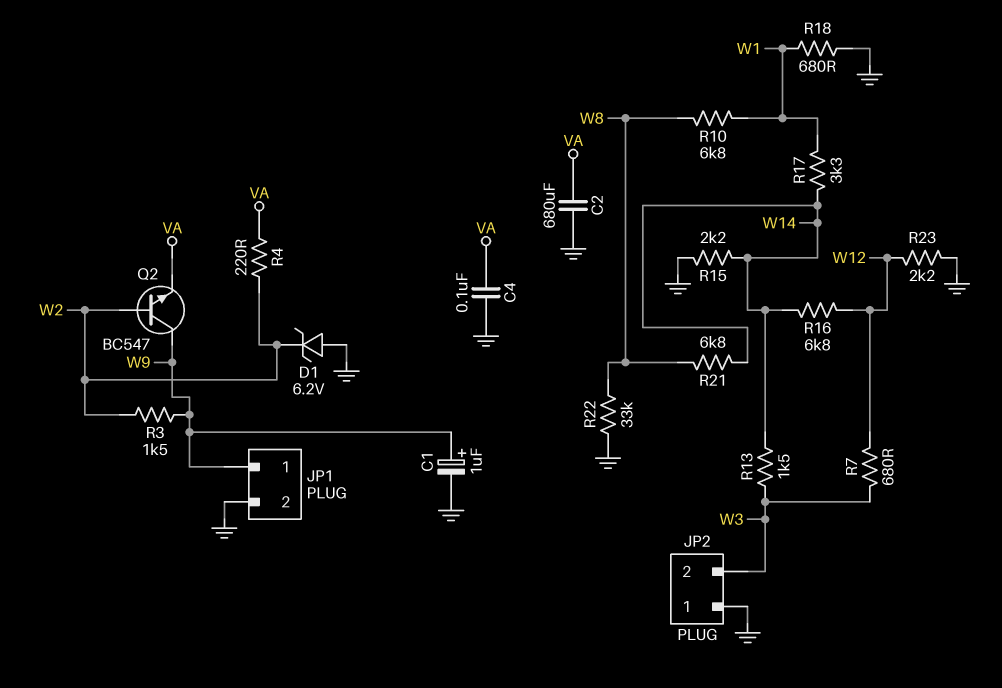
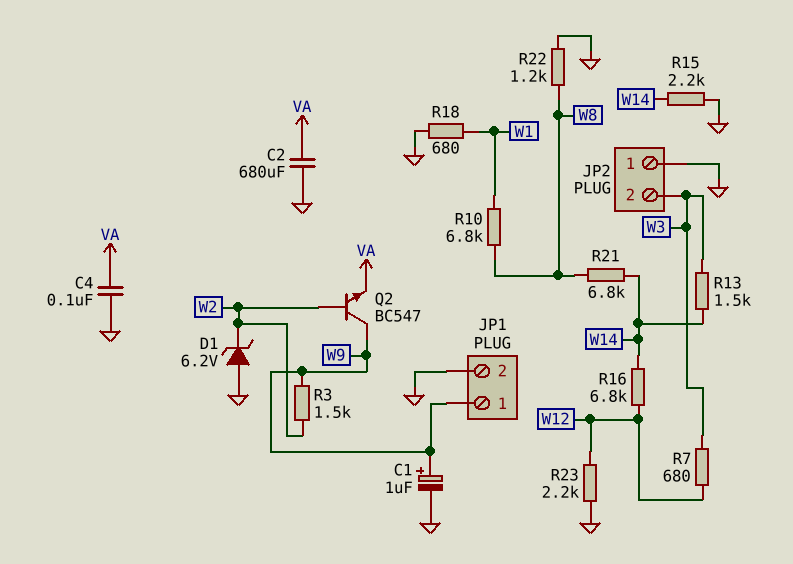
R4: 220 (VA, W2) -> none
R17: 3.3k (W1, W14) -> none
R22: 33k (GND, W8) -> 1.2k (GND, W8)

